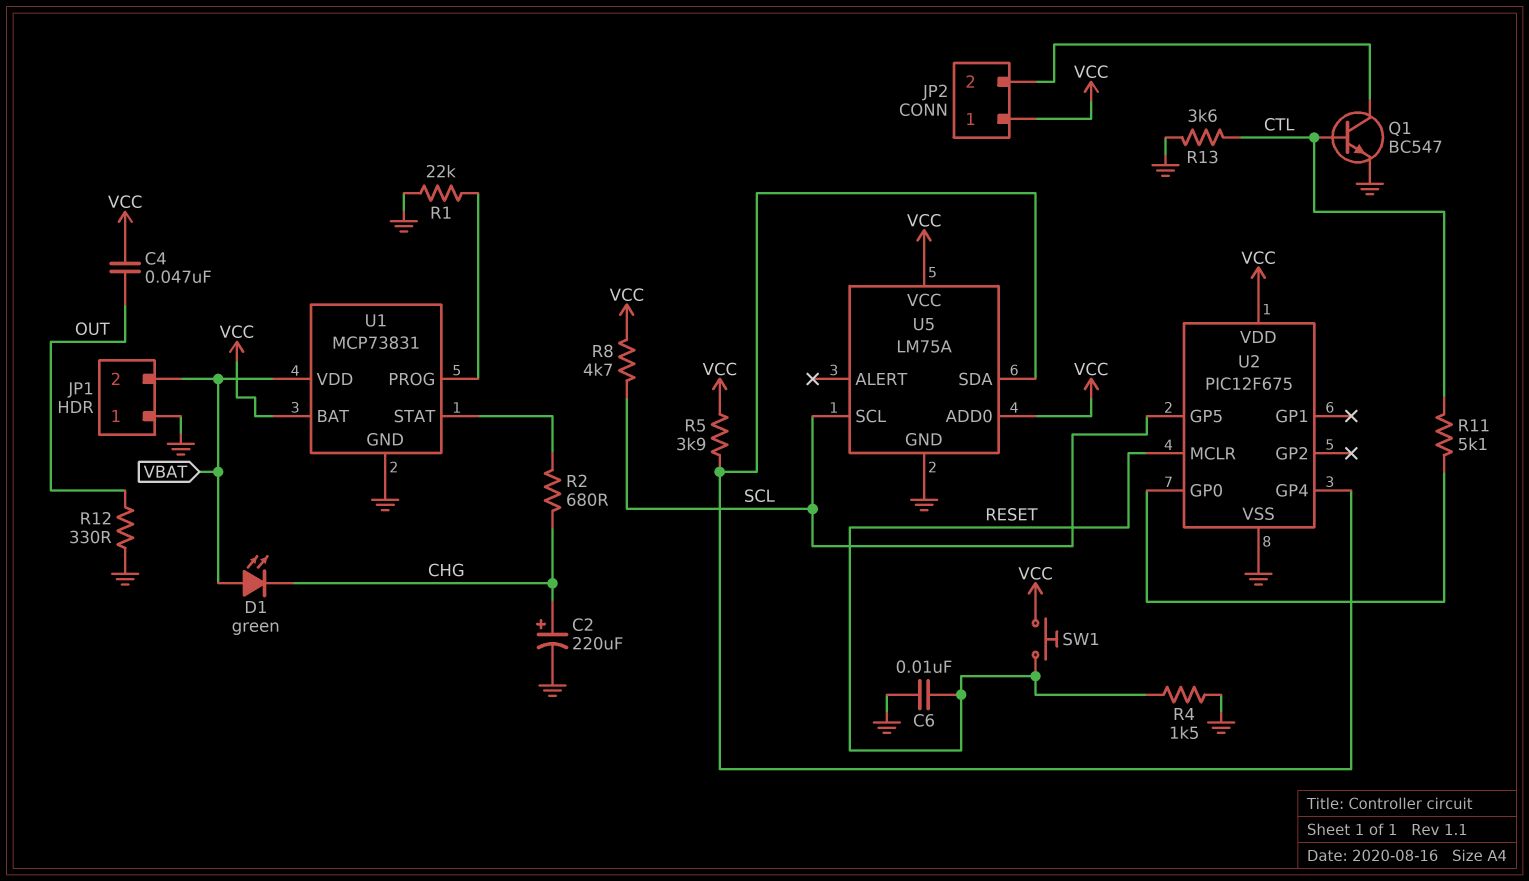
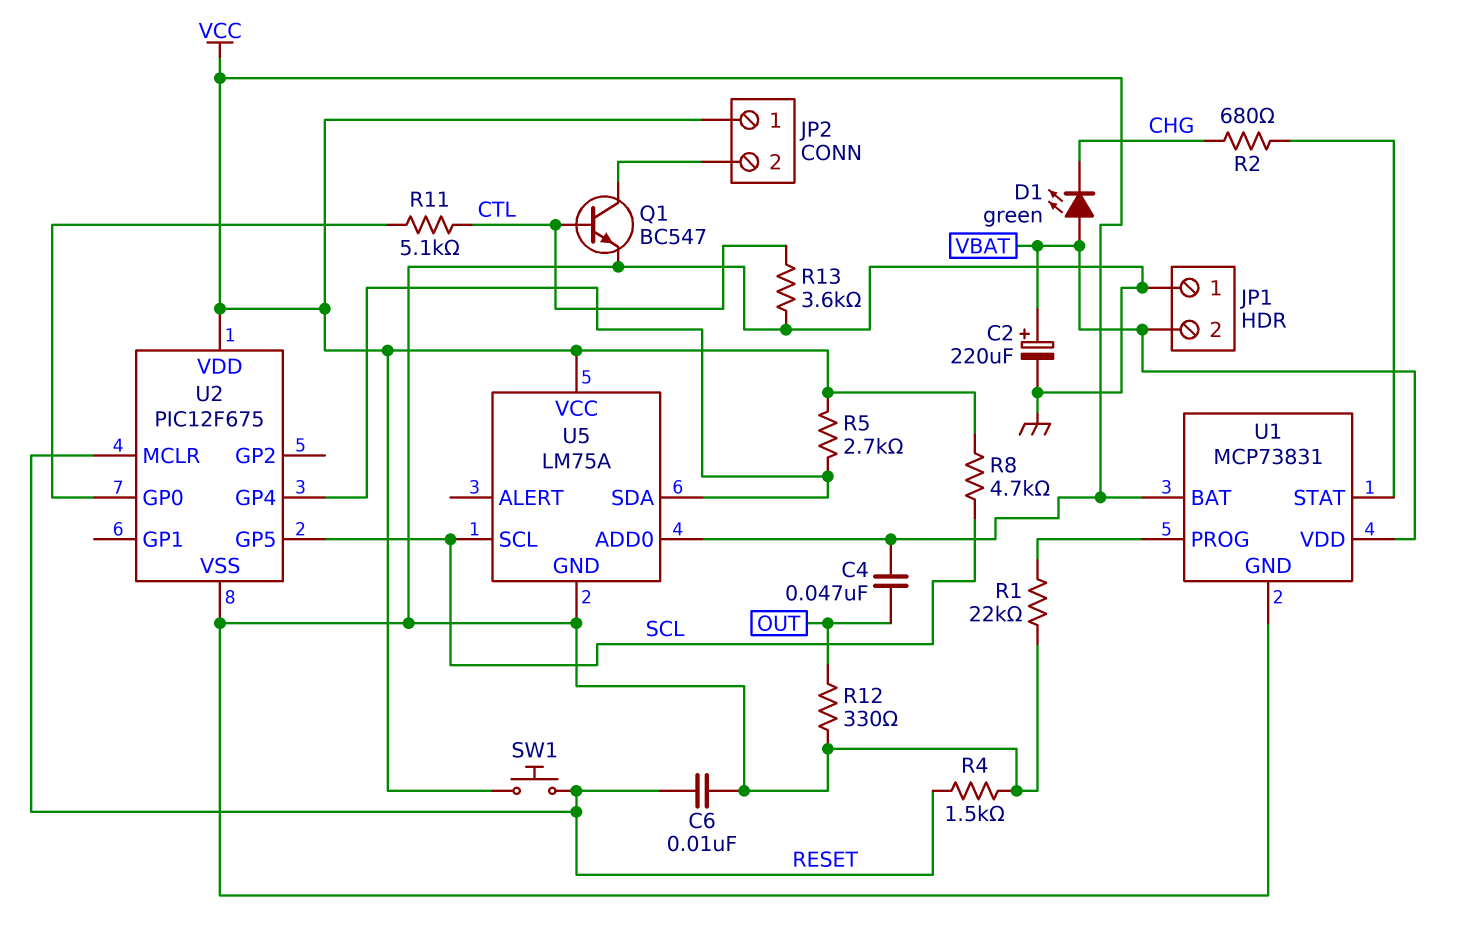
C2: 220uF (plus CHG, minus GND) -> 220uF (plus VBAT, minus GND)
R5: 3.9k (U2/GP4, VCC) -> 2.7k (U2/GP4, VCC)

